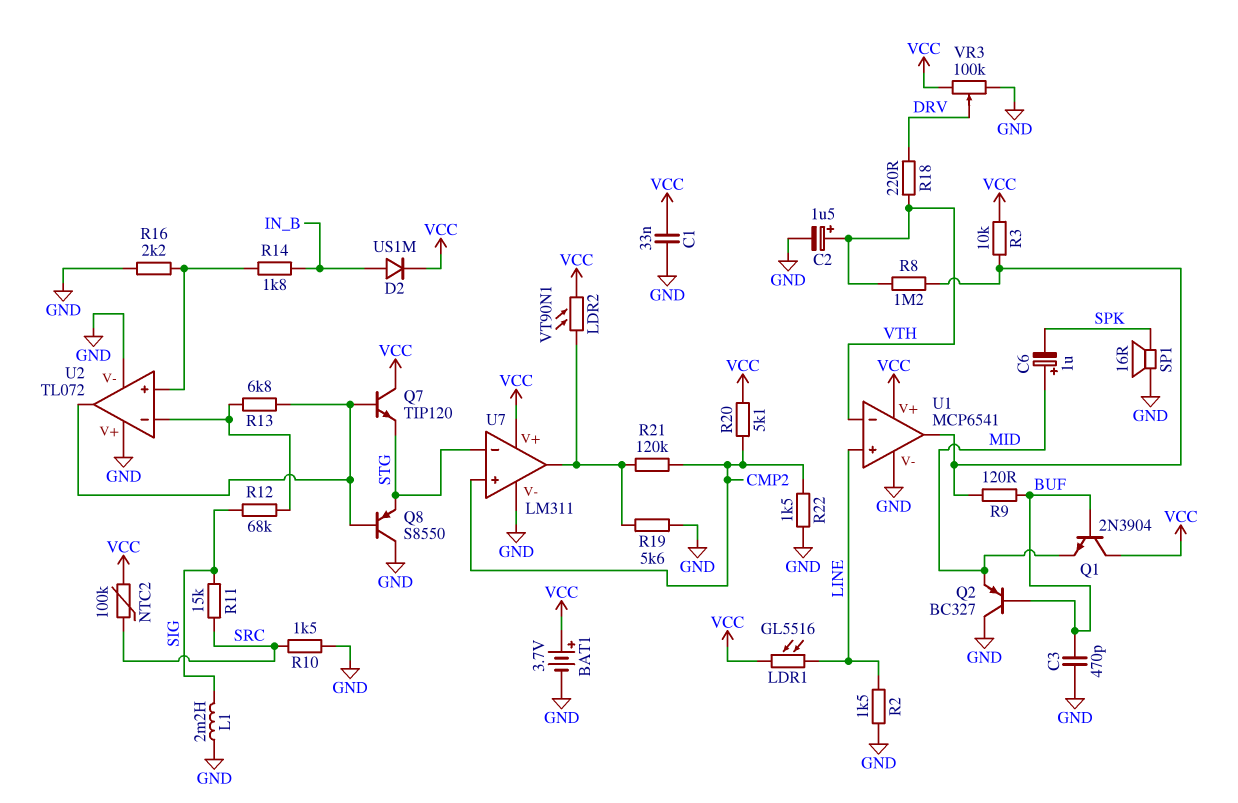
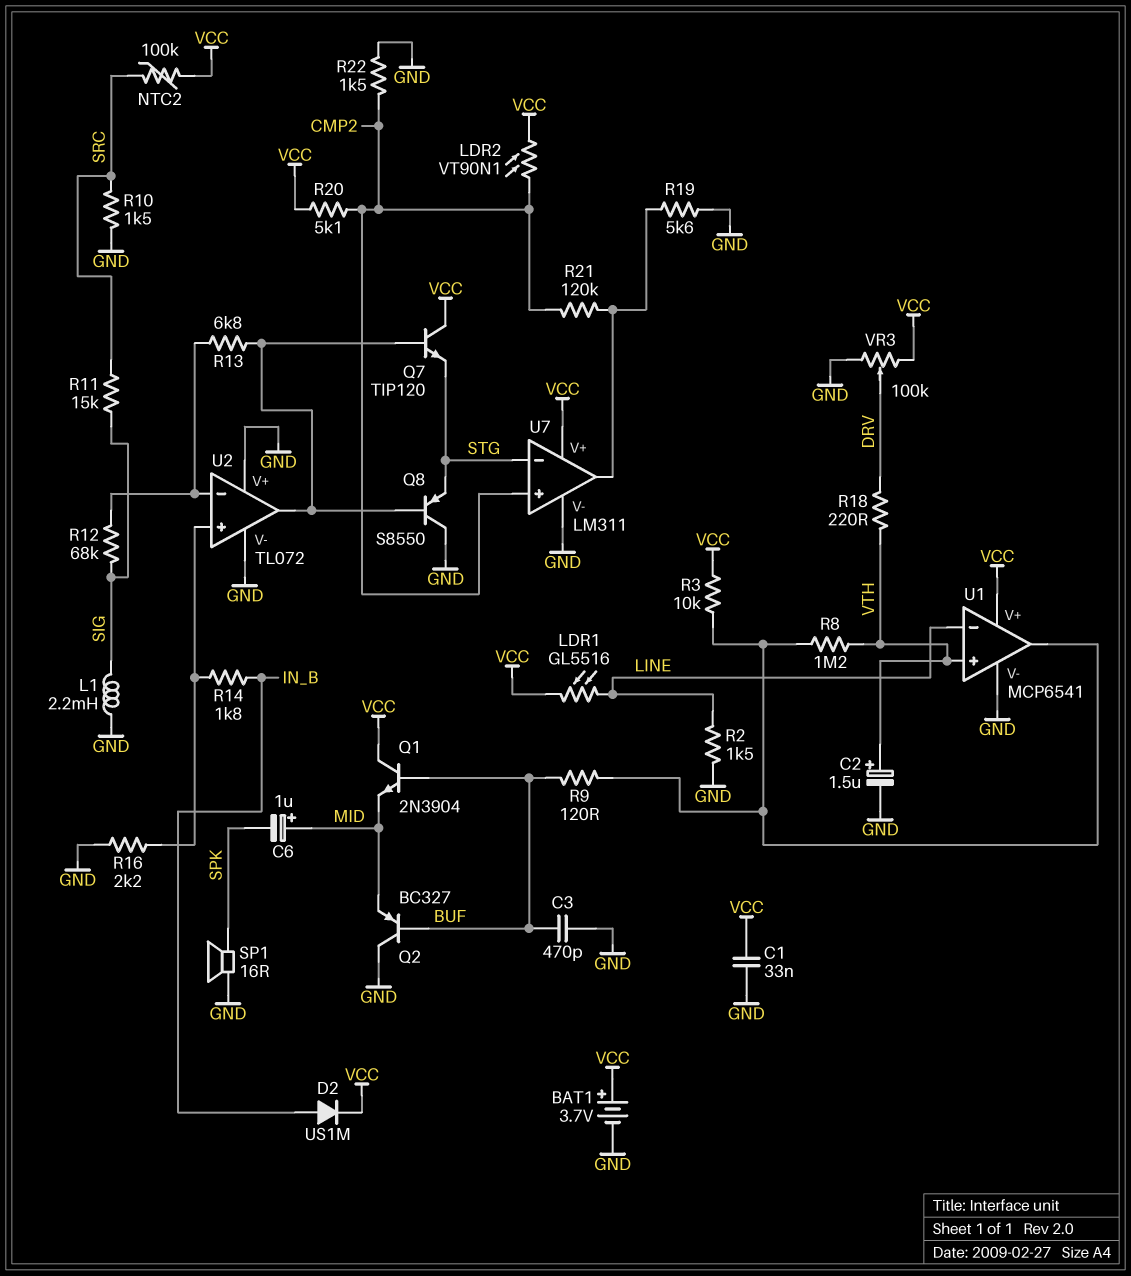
LDR2: VT90N1 (U7/out, VCC) -> VT90N1 (CMP2, VCC)
U1 pin in+: LINE -> VTH
U1 pin in-: VTH -> LINE

